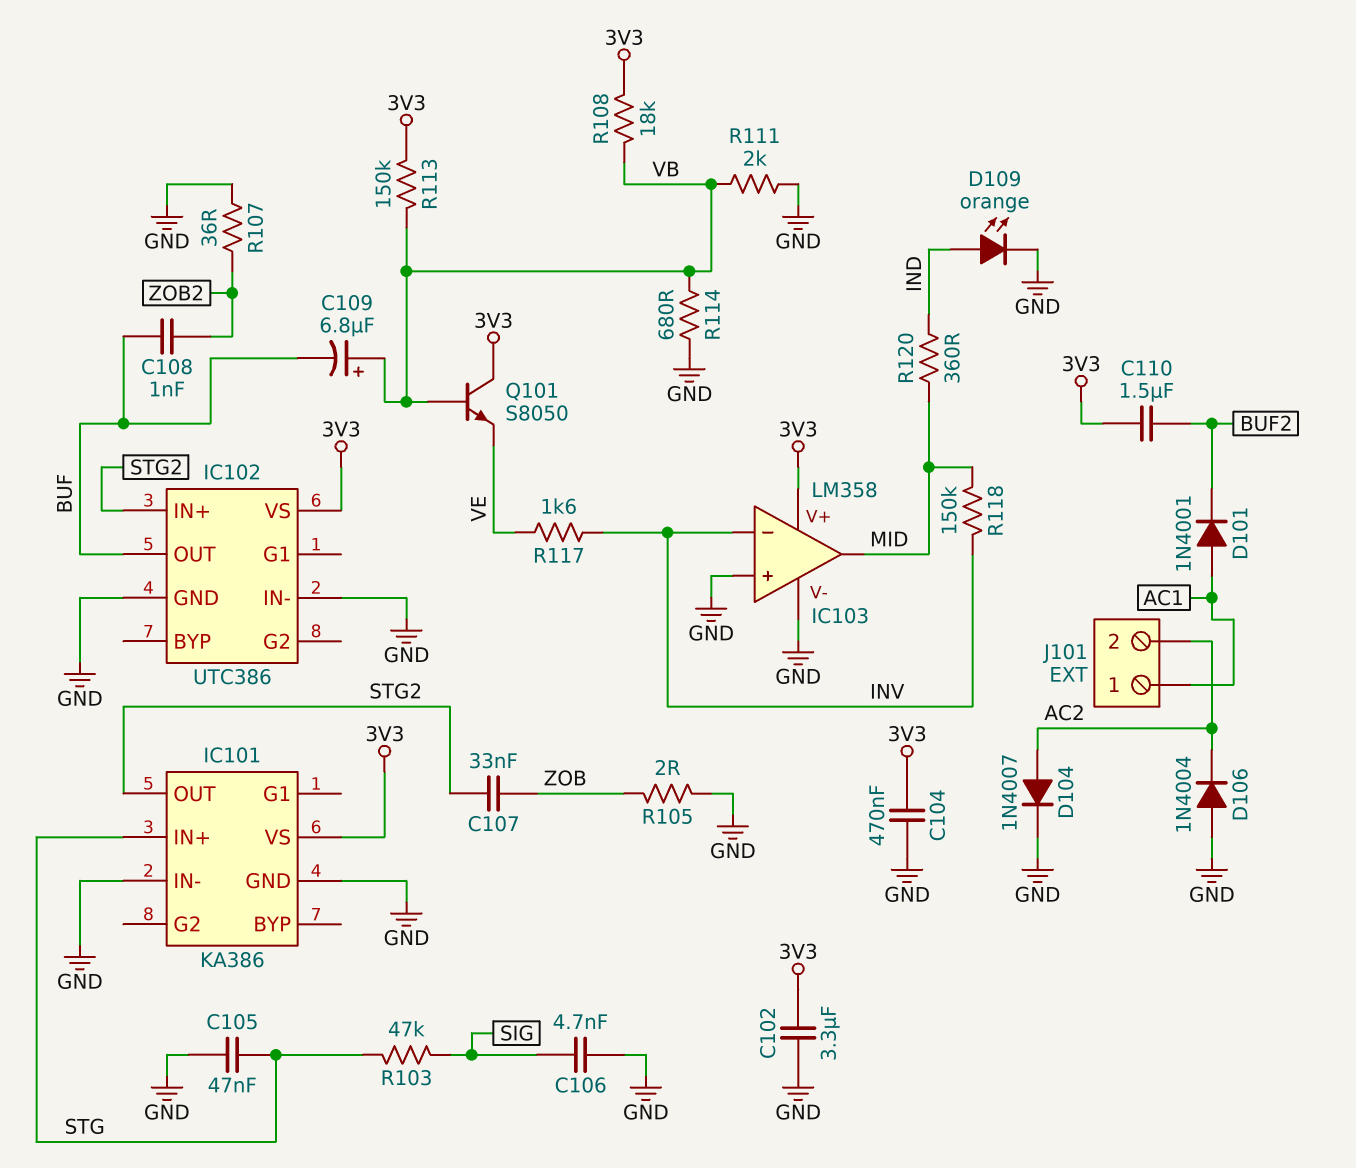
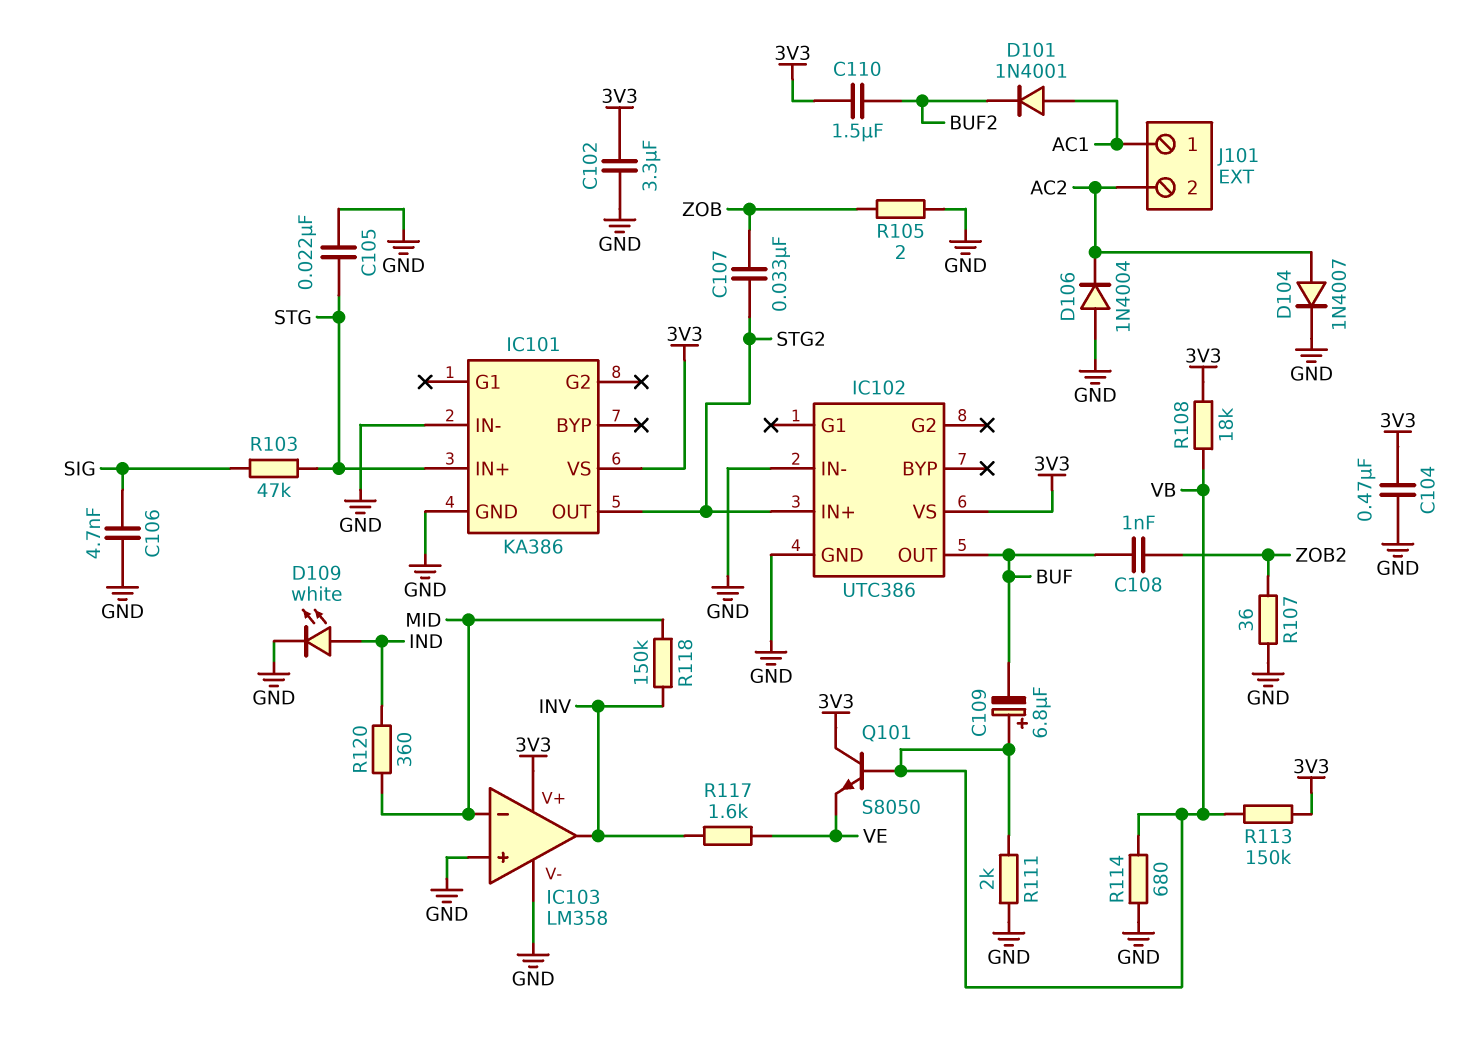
C105: 47nF (GND, STG) -> 22nF (GND, STG)
D109: LED orange (A IND, K GND) -> LED white (A IND, K GND)
IC103 pin in-: INV -> MID
IC103 pin out: MID -> INV

